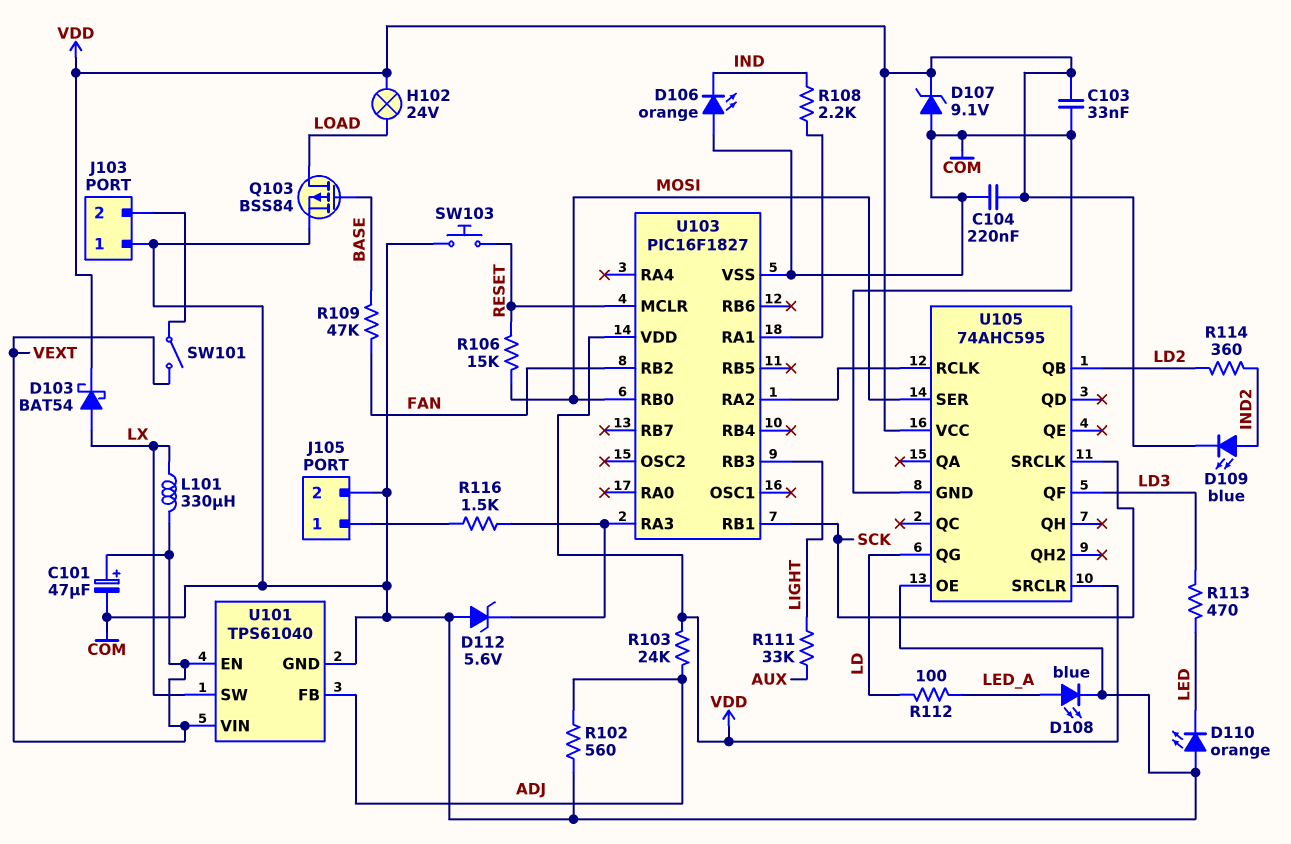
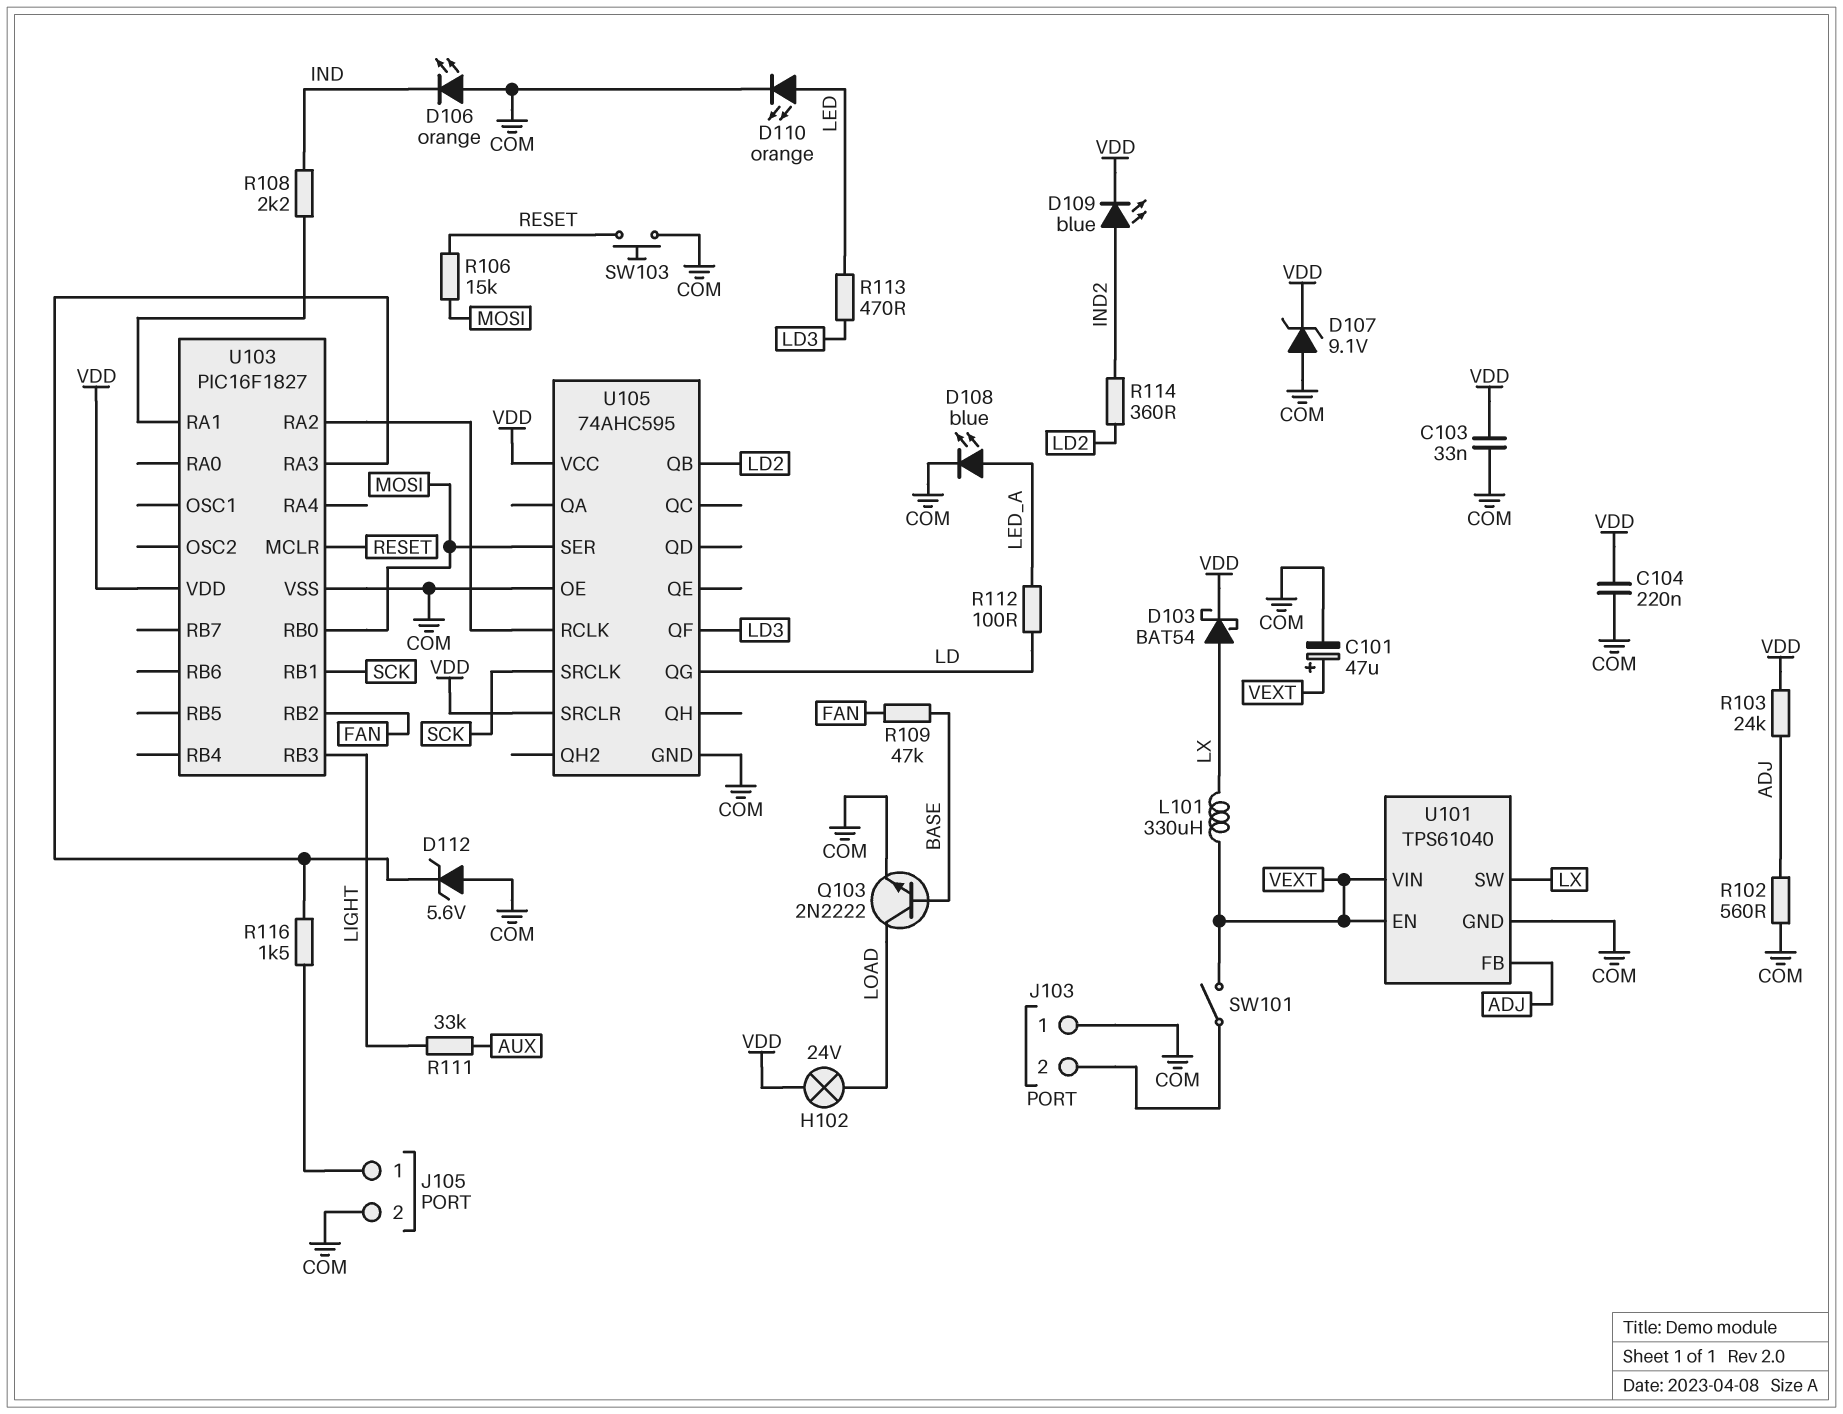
D110: LED orange (A COM, K LED) -> LED orange (A LED, K COM)
Q103: PMOS BSS84 (G BASE, D LOAD, S COM) -> NPN 2N2222 (B BASE, C LOAD, E COM)

